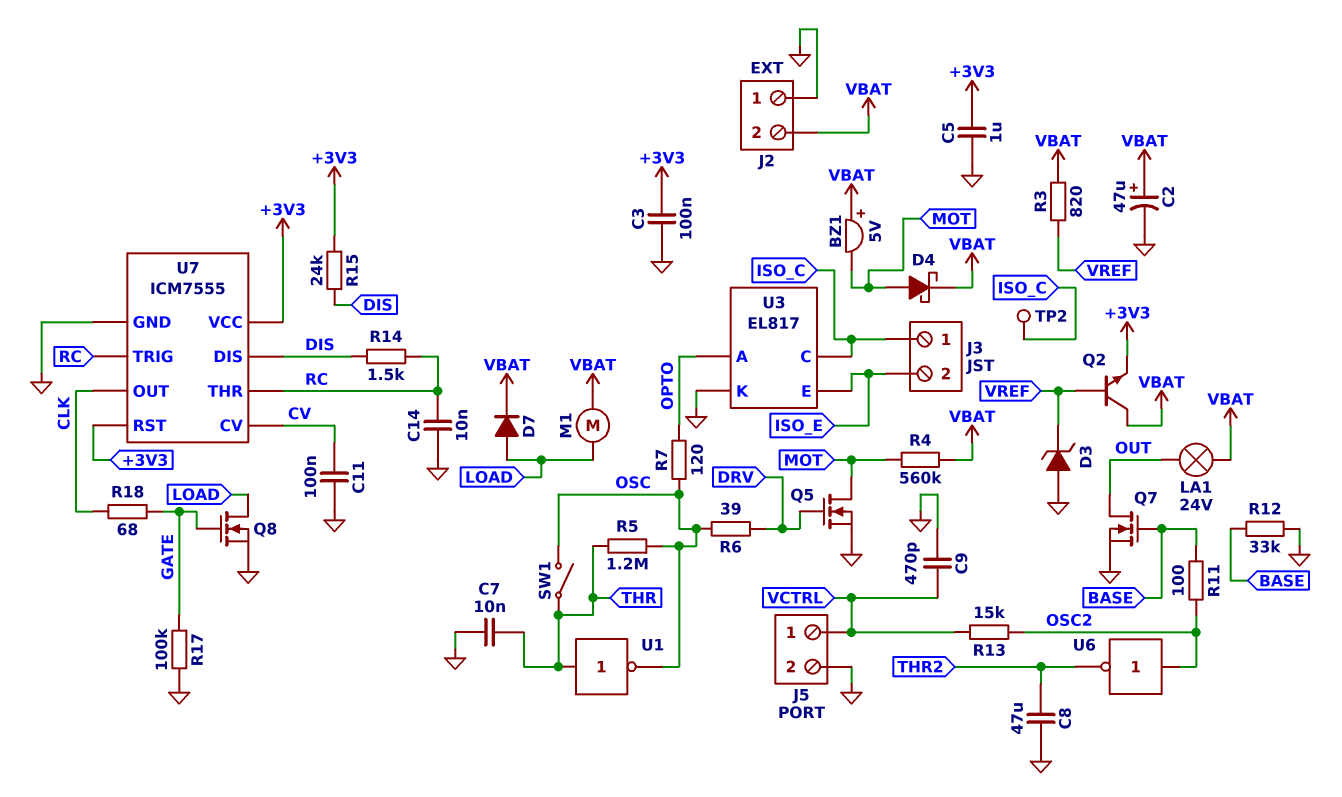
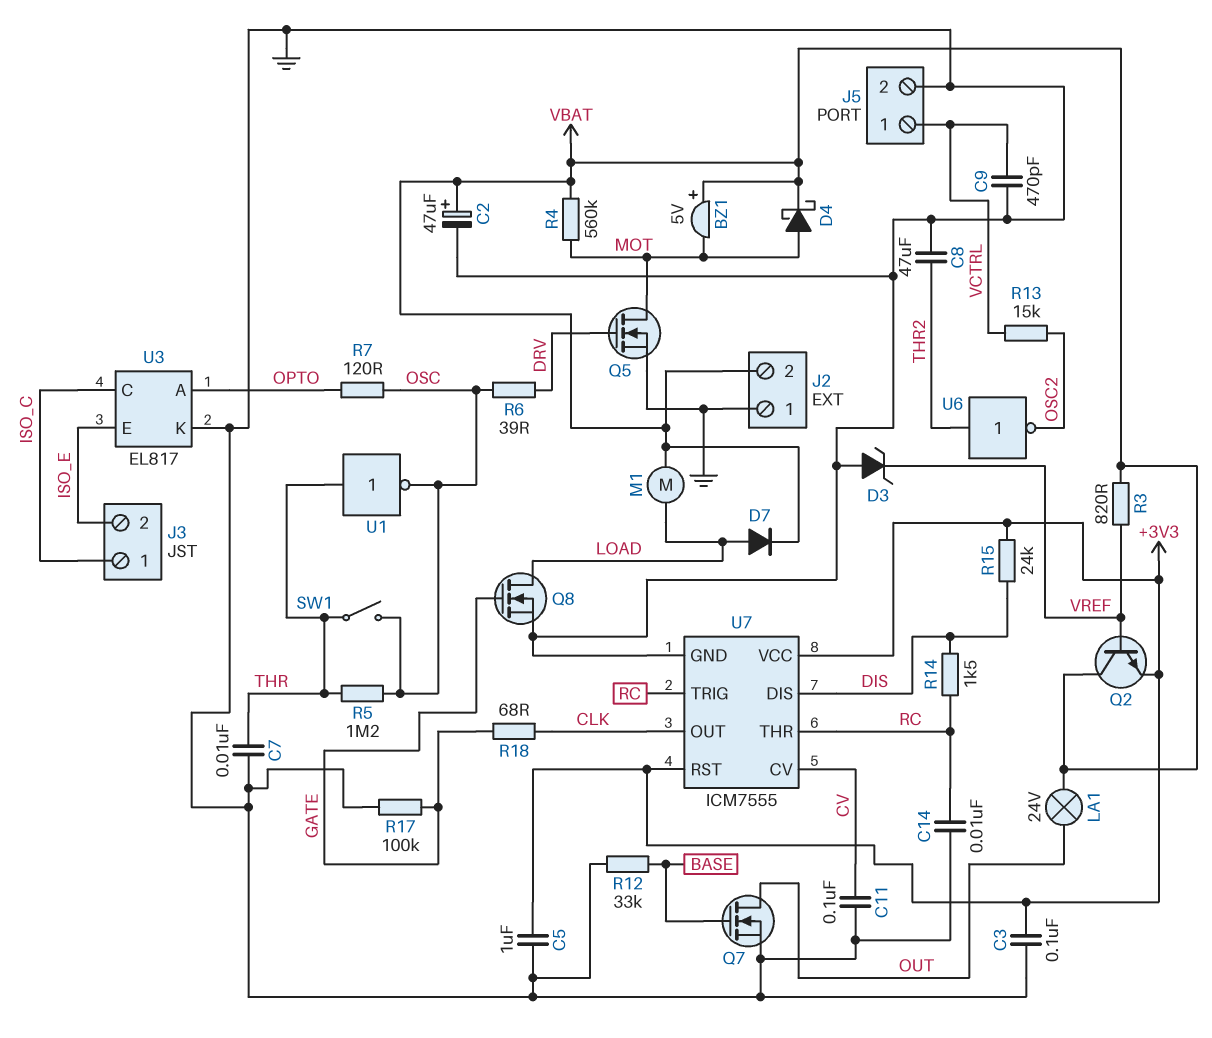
R11: 100 (BASE, OSC2) -> none
TP2: test point (ISO_C) -> none
U6: NOT (in OSC2, out THR2) -> NOT (in THR2, out OSC2)

